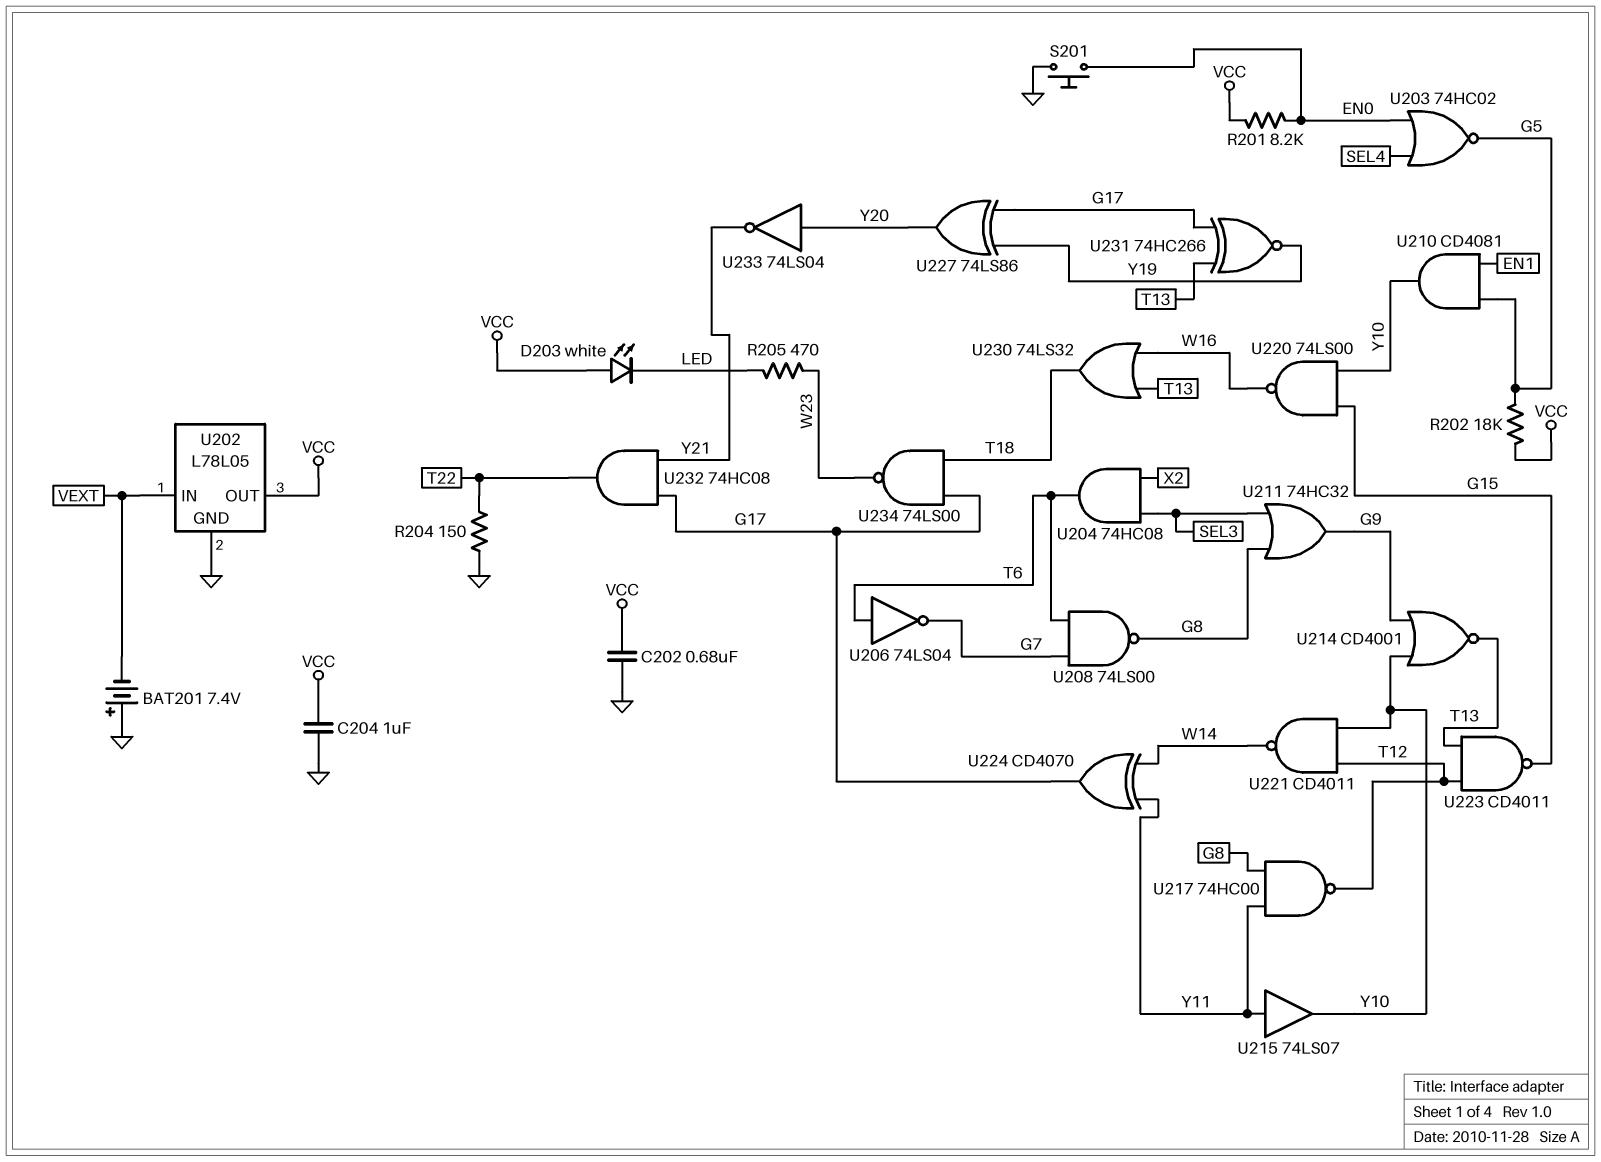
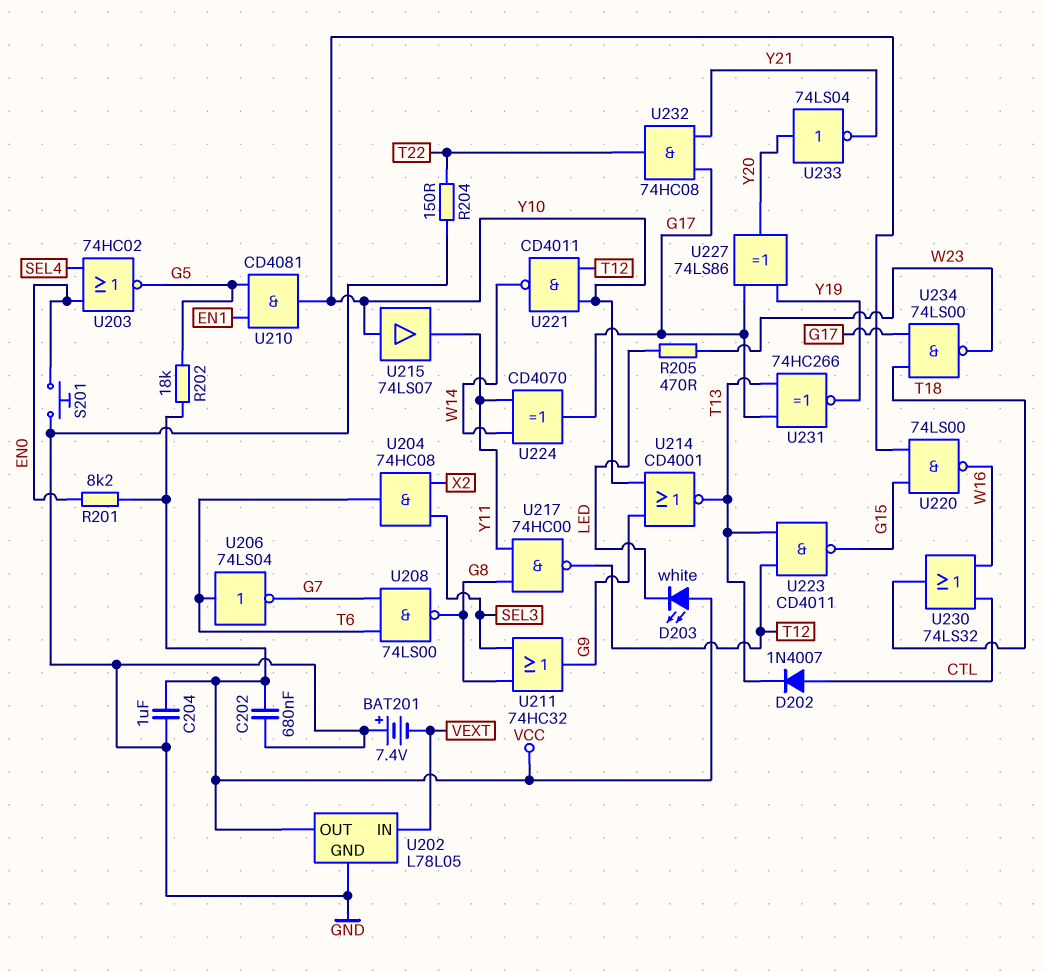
D202: none -> diode 1N4007 (A CTL, K T13)
U215: buffer 74LS07 (in Y11, out Y10) -> buffer 74LS07 (in Y10, out Y11)
U230: OR 74LS32 (in T13, in W16, out T18) -> OR 74LS32 (in CTL, in W16, out T18)

